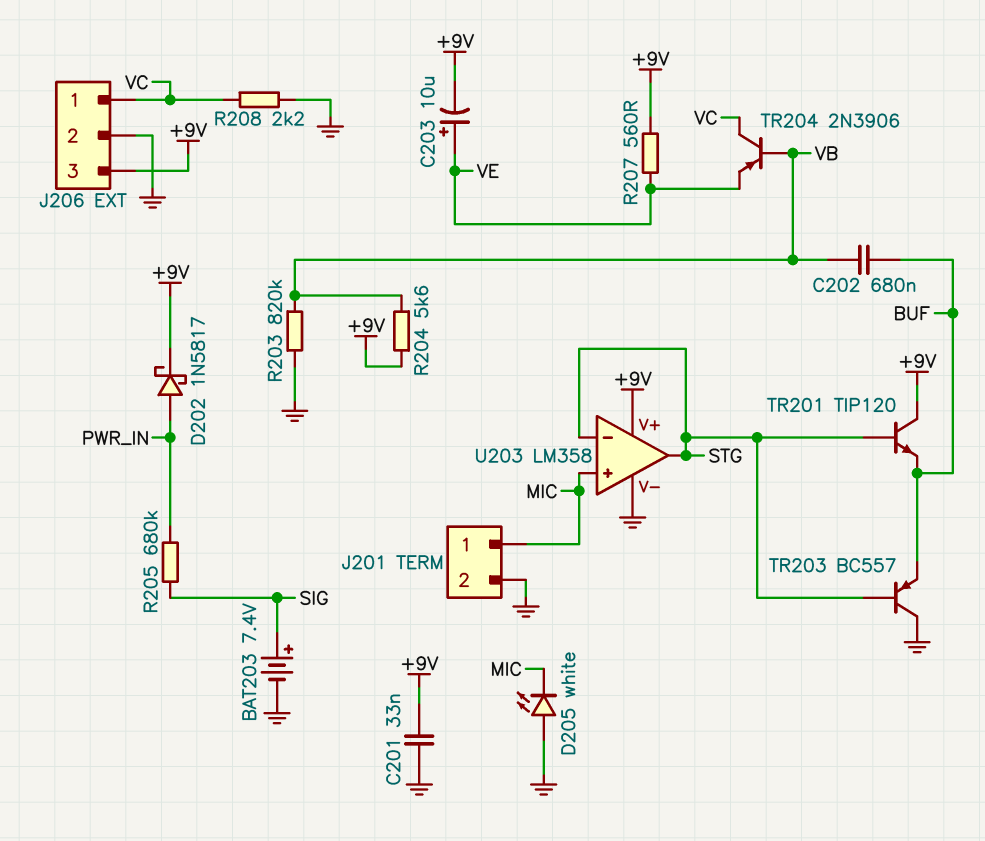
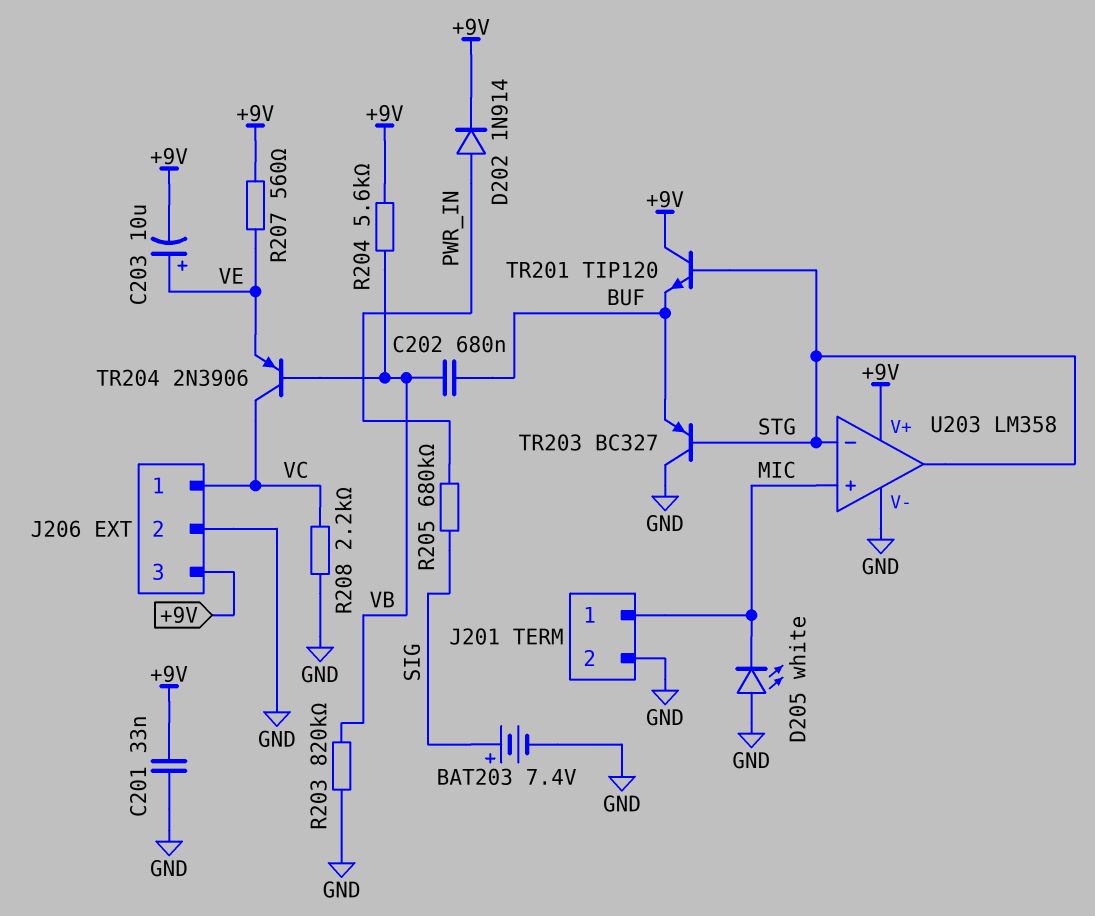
D202: schottky 1N5817 (A PWR_IN, K +9V) -> diode 1N914 (A PWR_IN, K +9V)
TR203: PNP BC557 (B STG, C GND, E BUF) -> PNP BC327 (B STG, C GND, E BUF)

